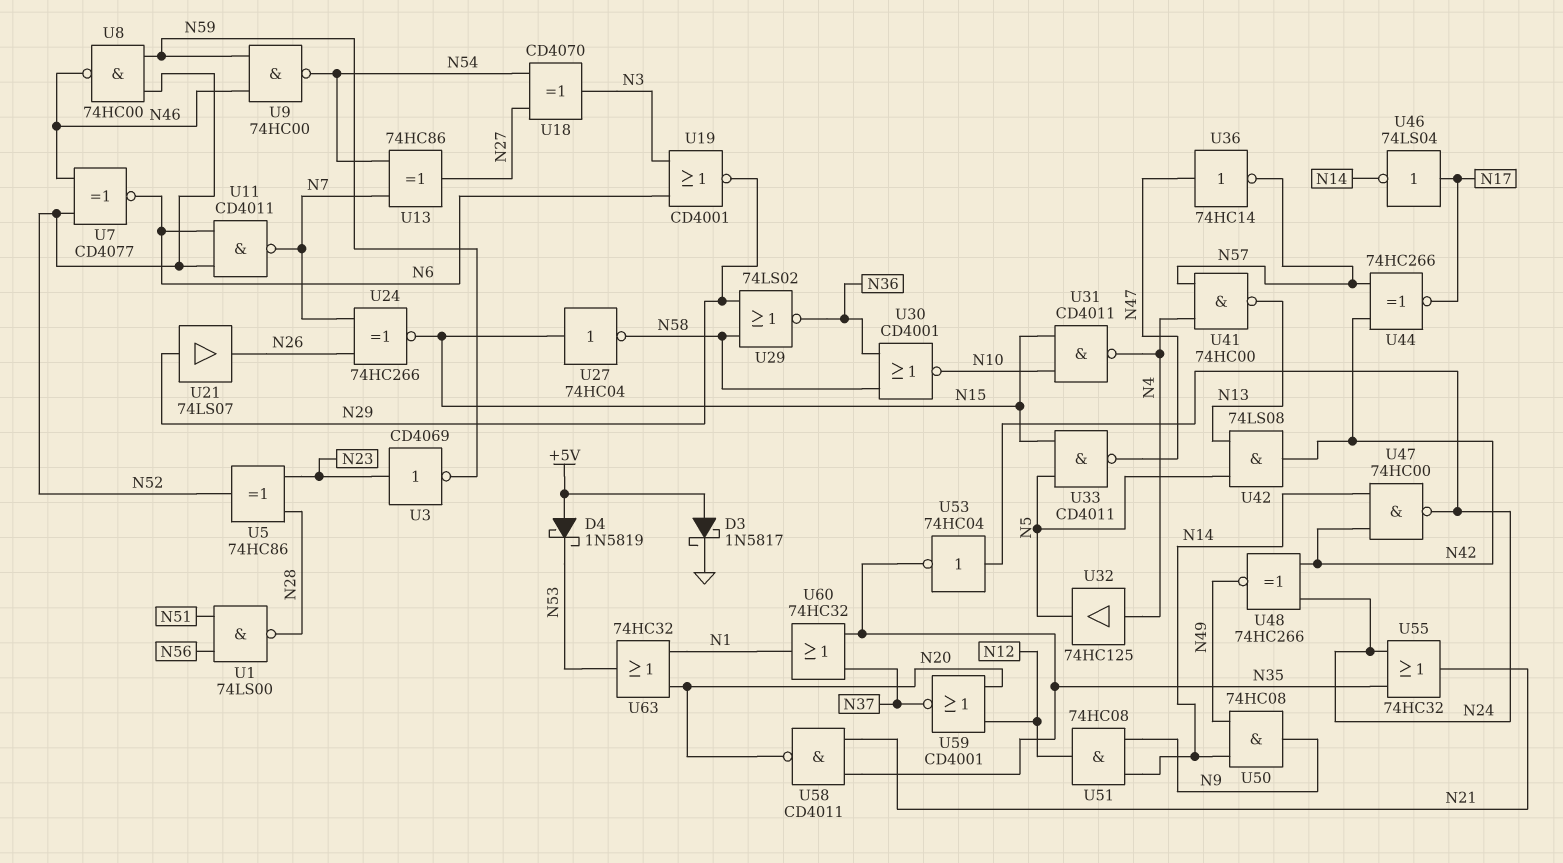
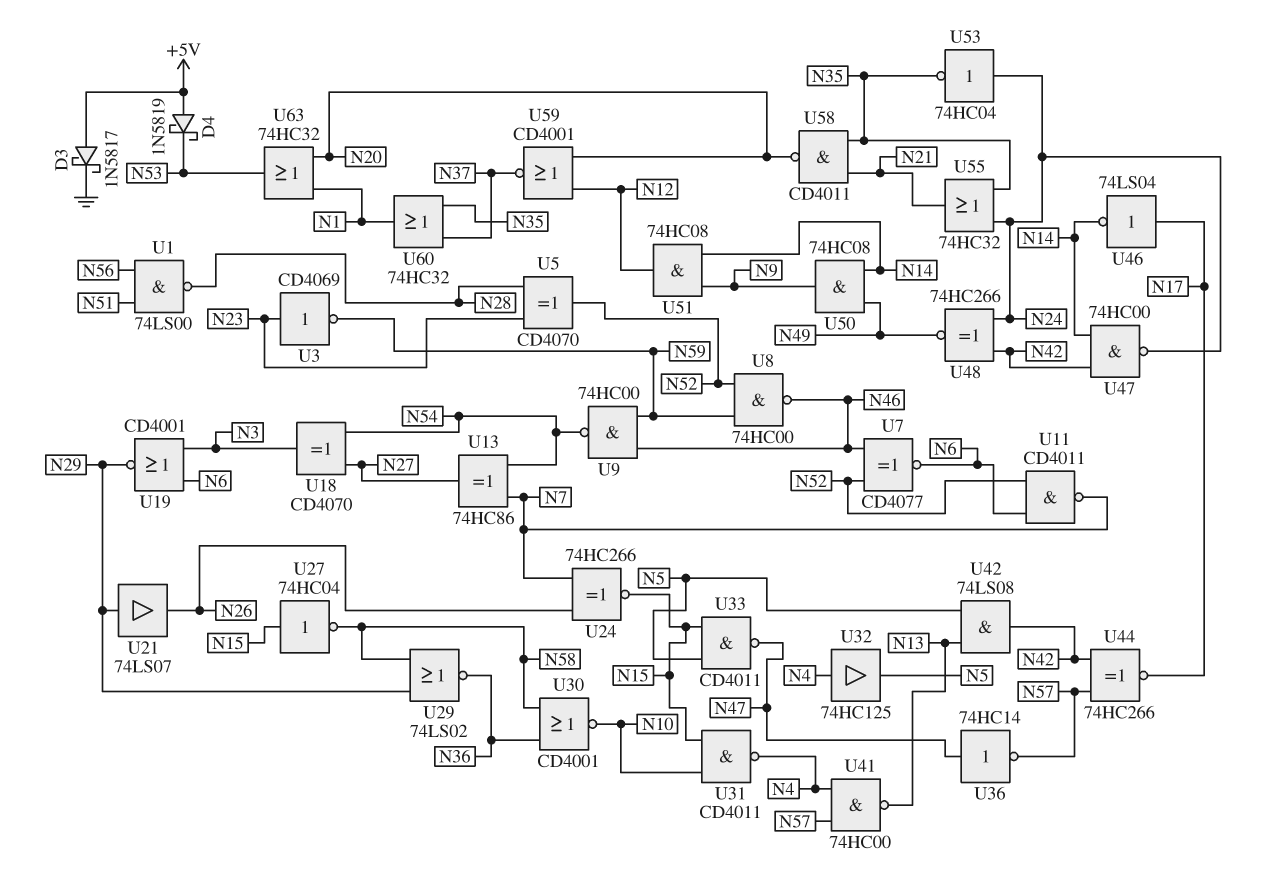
U5: XOR 74HC86 (in N23, in N28, out N52) -> XOR CD4070 (in N23, in N28, out N52)

